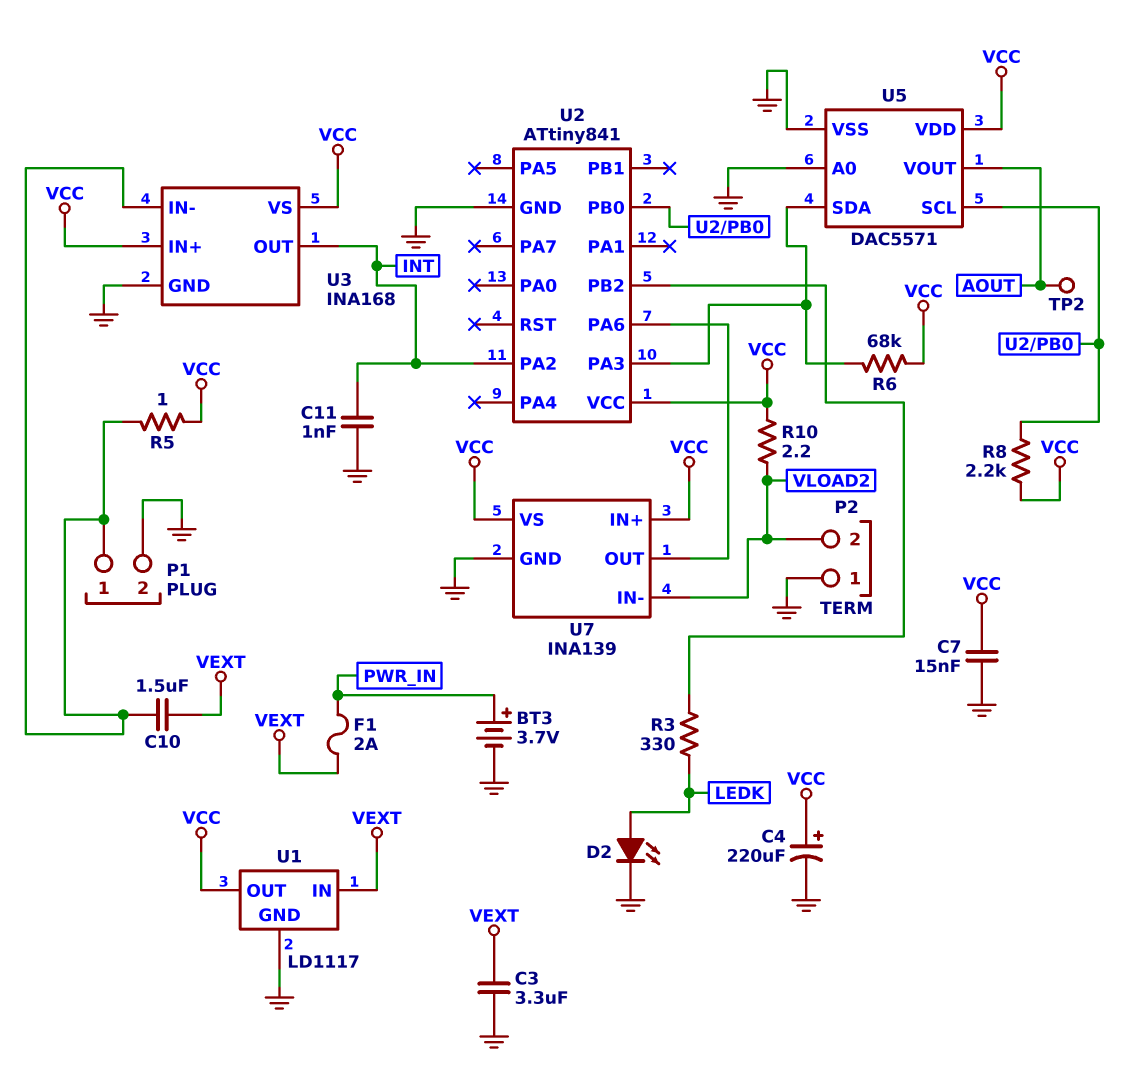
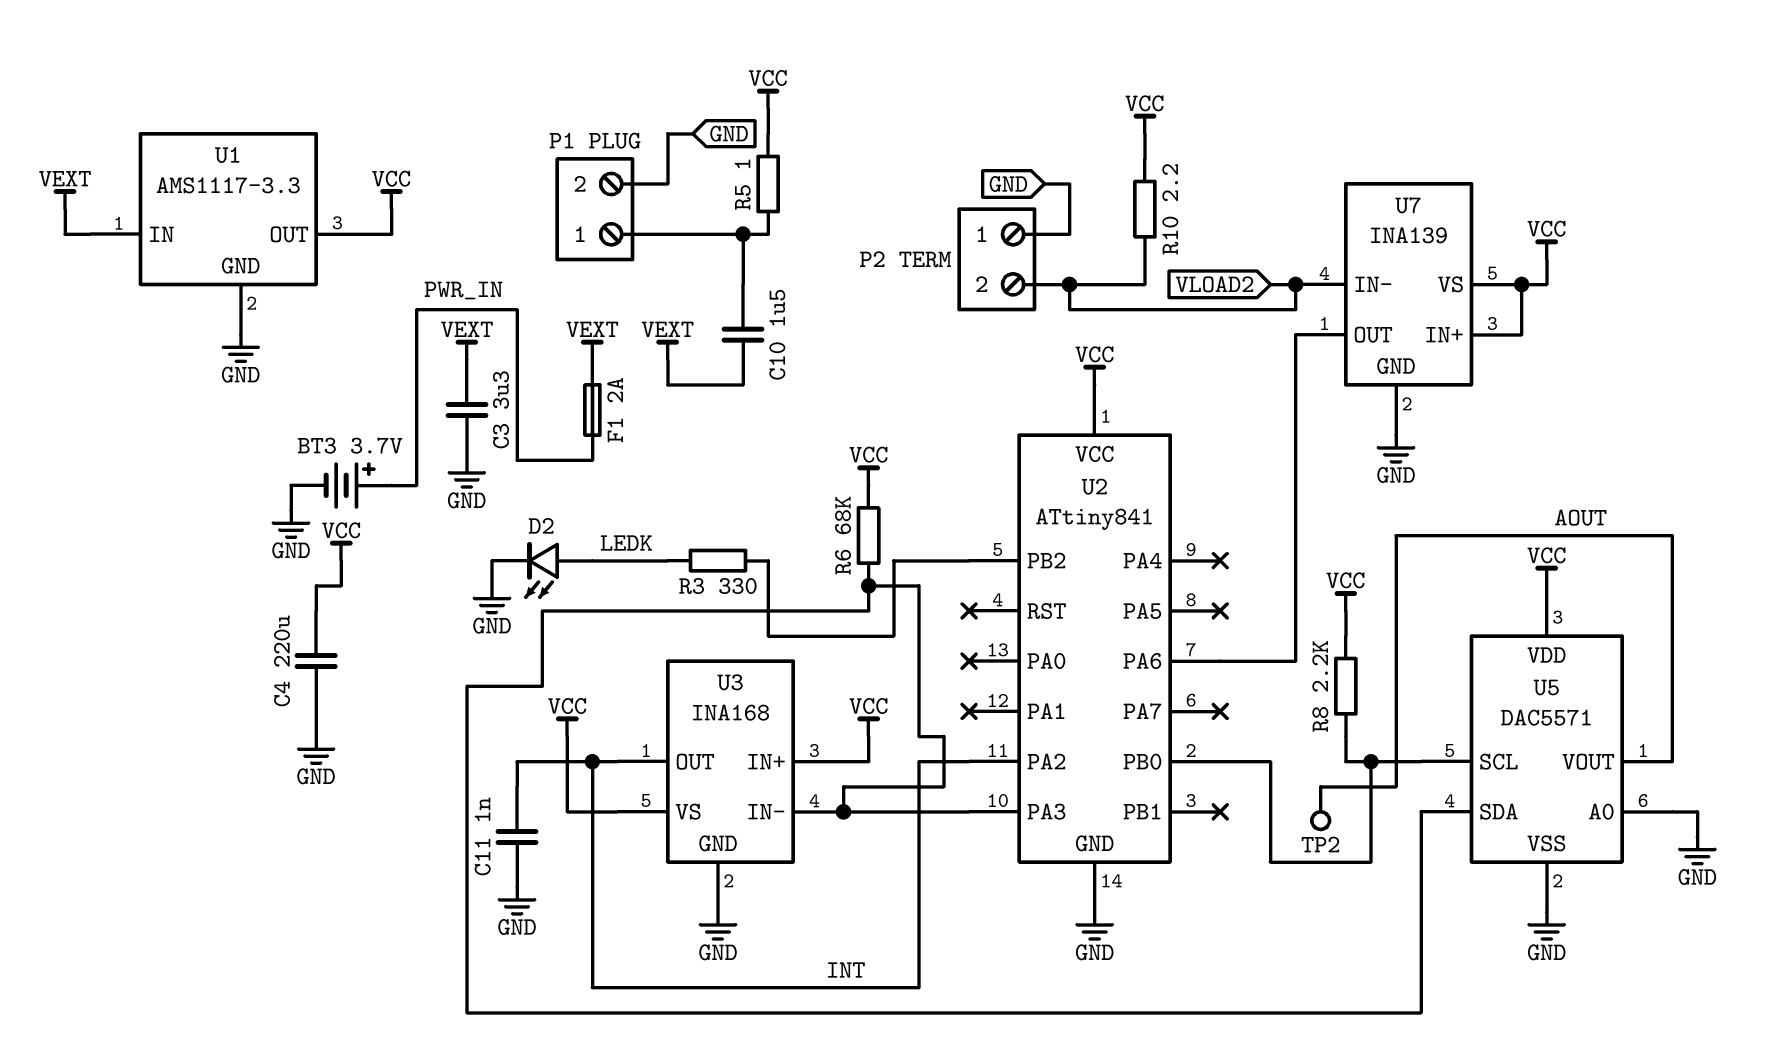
C4: 220uF (plus VCC, minus GND) -> 220uF (GND, VCC)
C7: 15nF (GND, VCC) -> none
U1: LD1117 -> AMS1117-3.3
U3 pin IN-: P1/1 -> U2/PA3

